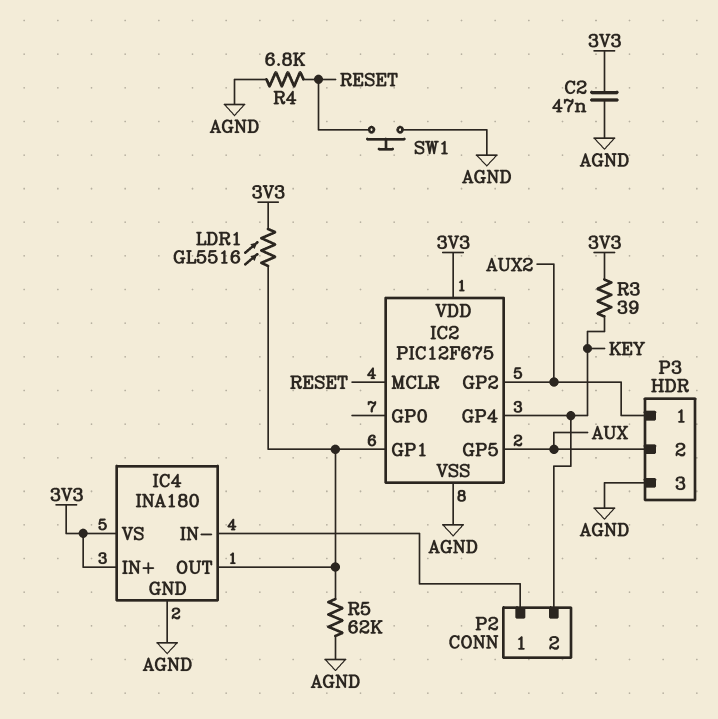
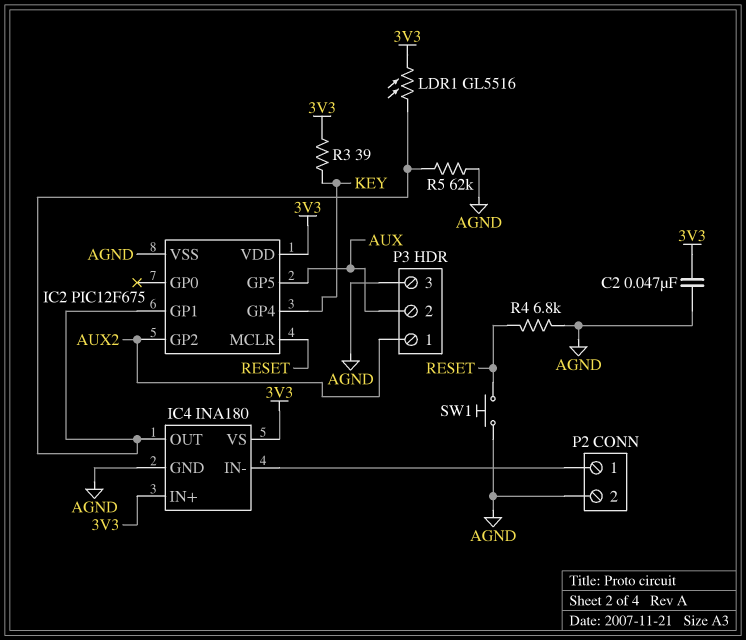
P2 pin 2: KEY -> AGND

